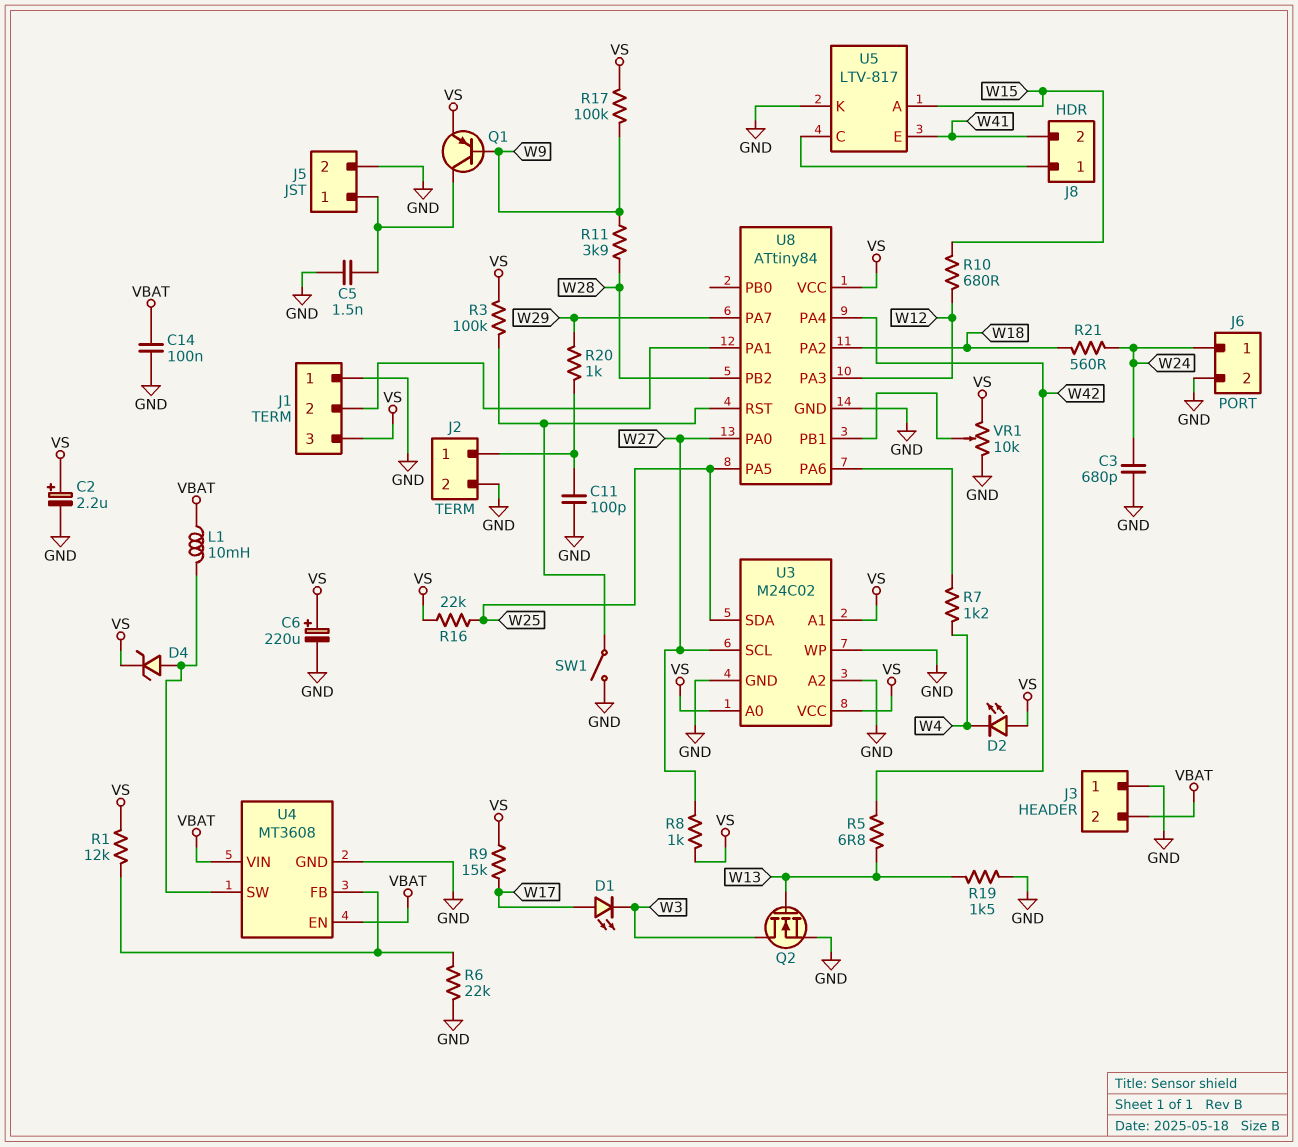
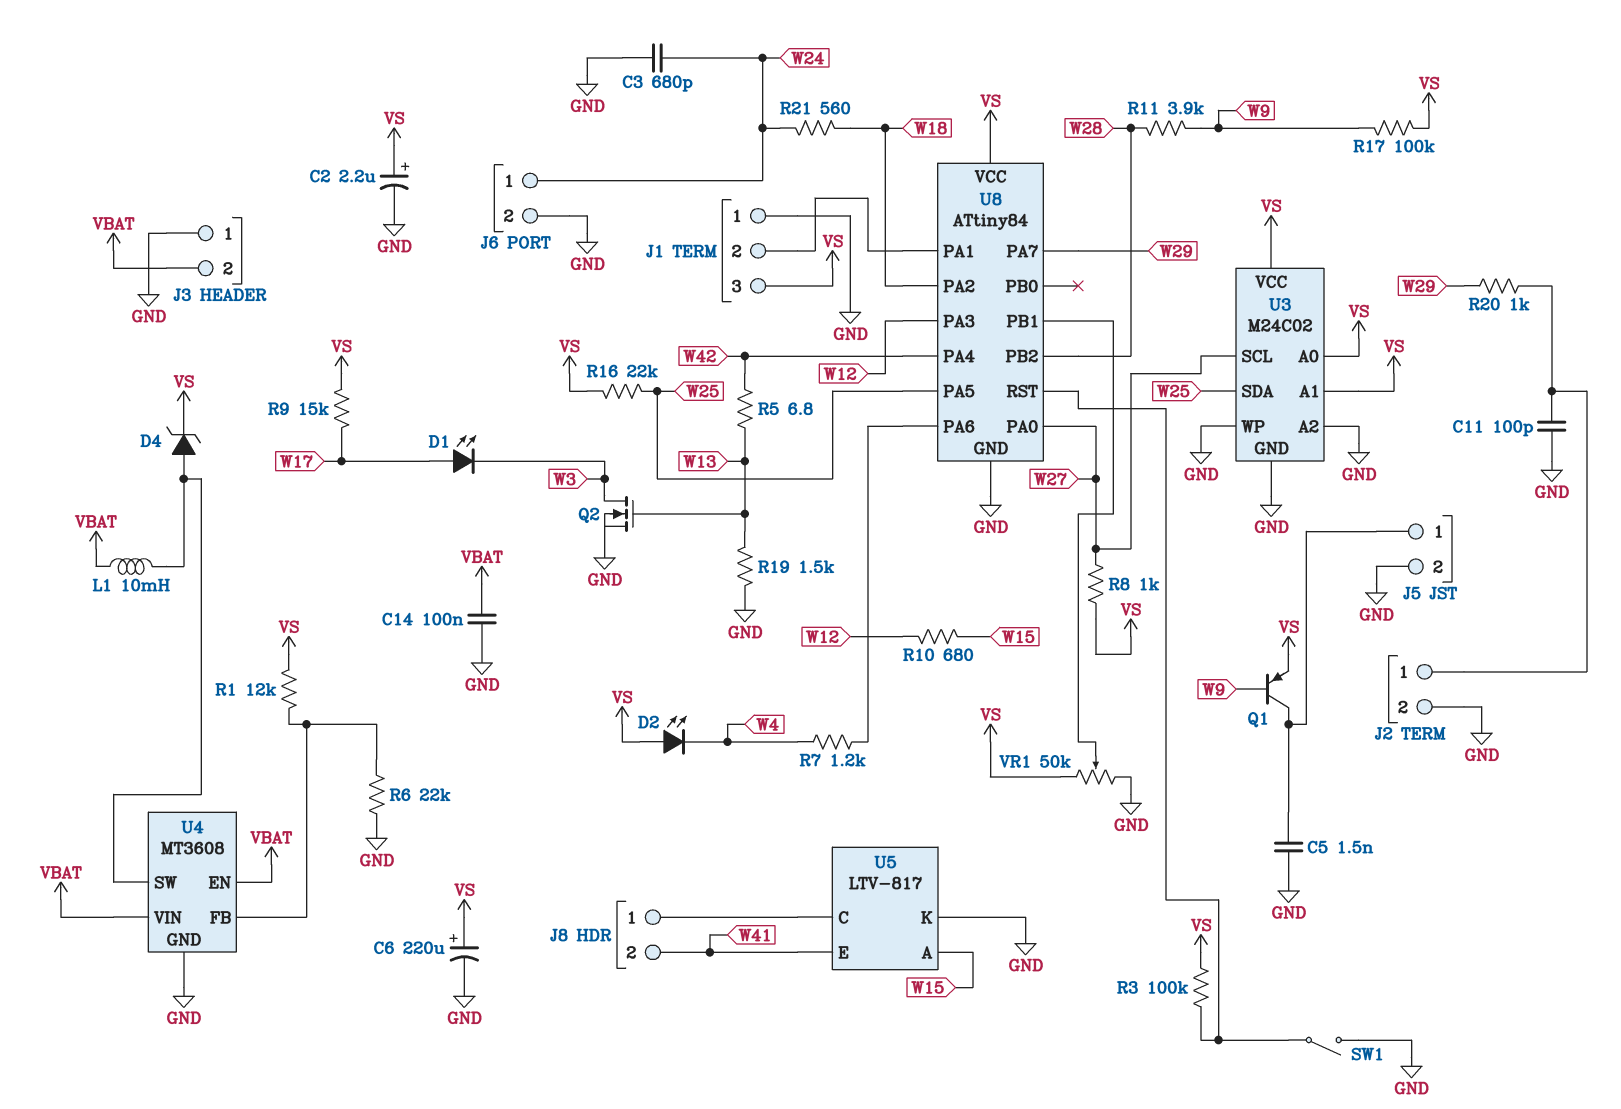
VR1: 10k (GND, VS, wiper U8/PB1) -> 50k (GND, VS, wiper U8/PB1)

